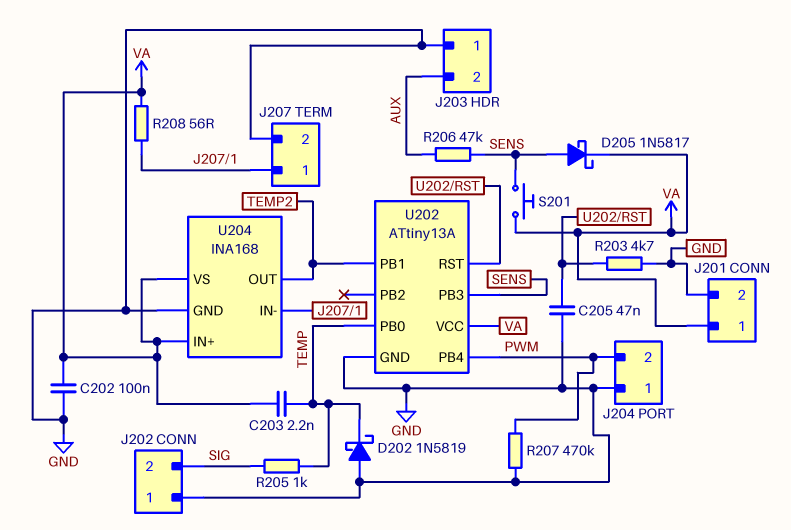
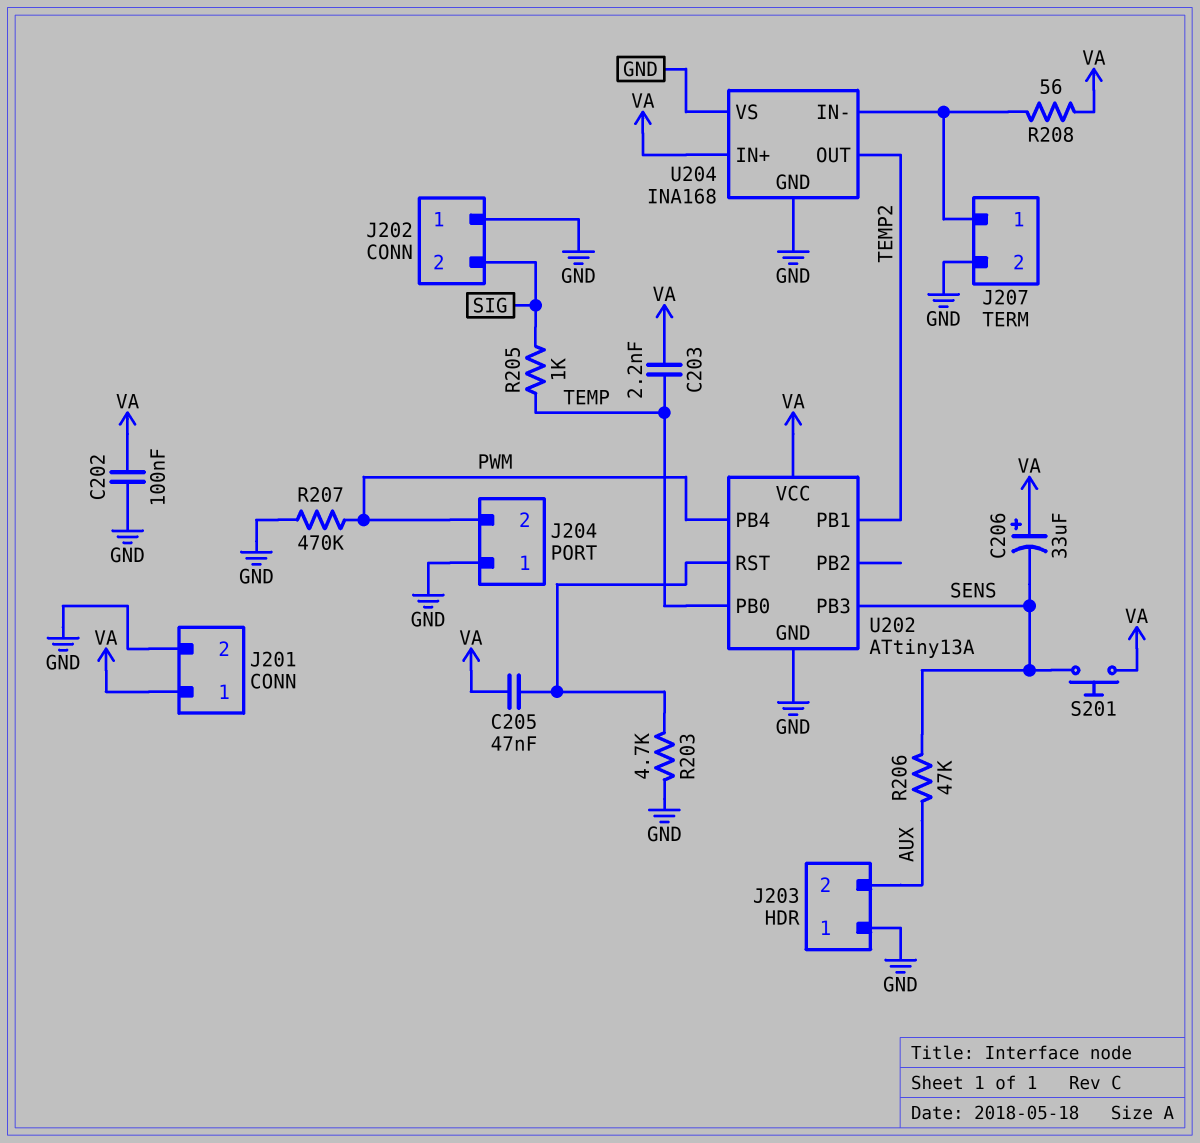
C205: 47nF (GND, U202/RST) -> 47nF (U202/RST, VA)
C206: none -> 33uF (plus VA, minus SENS)
D202: schottky 1N5819 (A GND, K TEMP) -> none
D205: schottky 1N5817 (A SENS, K VA) -> none
U204 pin VS: VA -> GND

